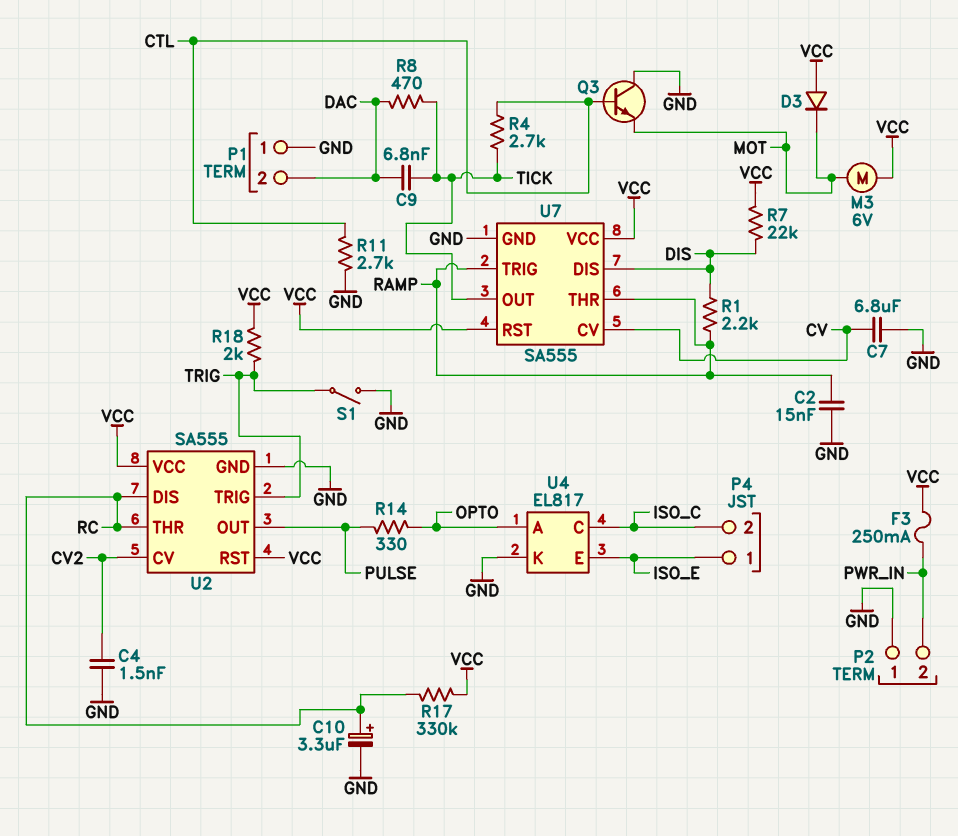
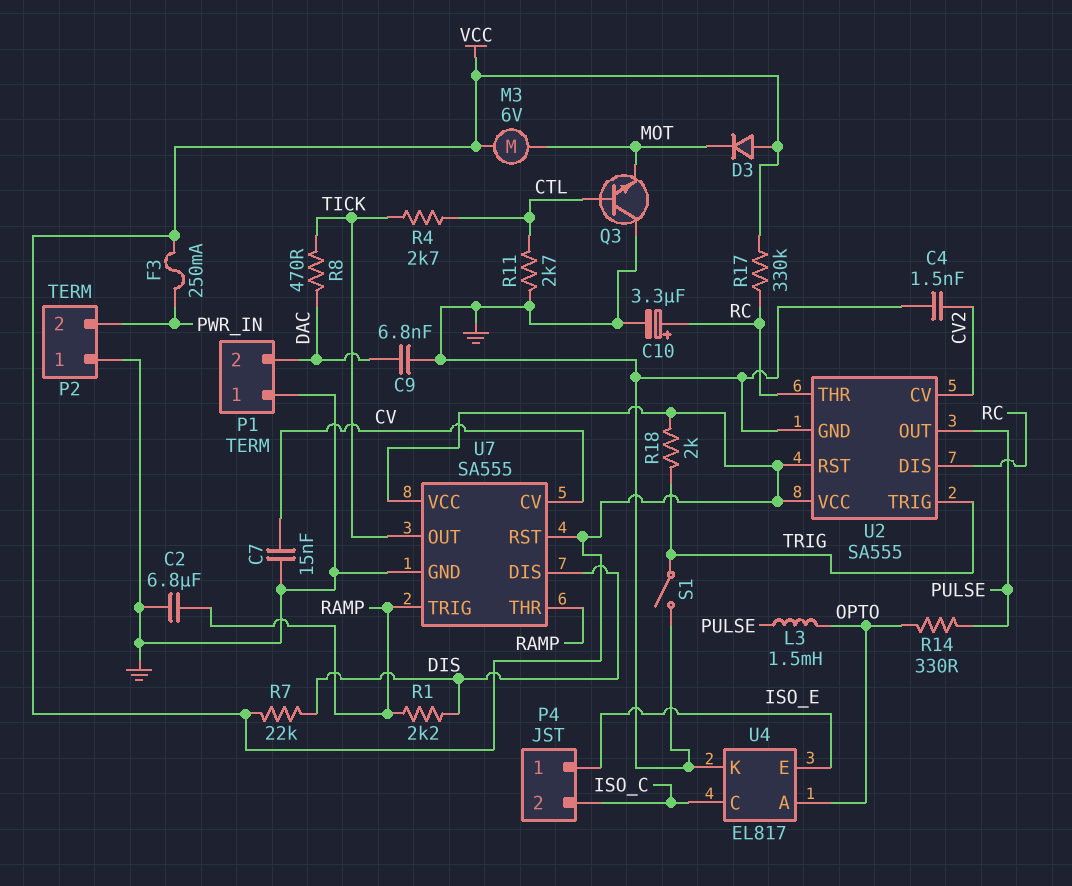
C2: 15nF (GND, RAMP) -> 6.8uF (GND, RAMP)
C7: 6.8uF (CV, GND) -> 15nF (CV, GND)
C9: 6.8nF (DAC, TICK) -> 6.8nF (DAC, GND)
L3: none -> 1.5mH (OPTO, PULSE)

